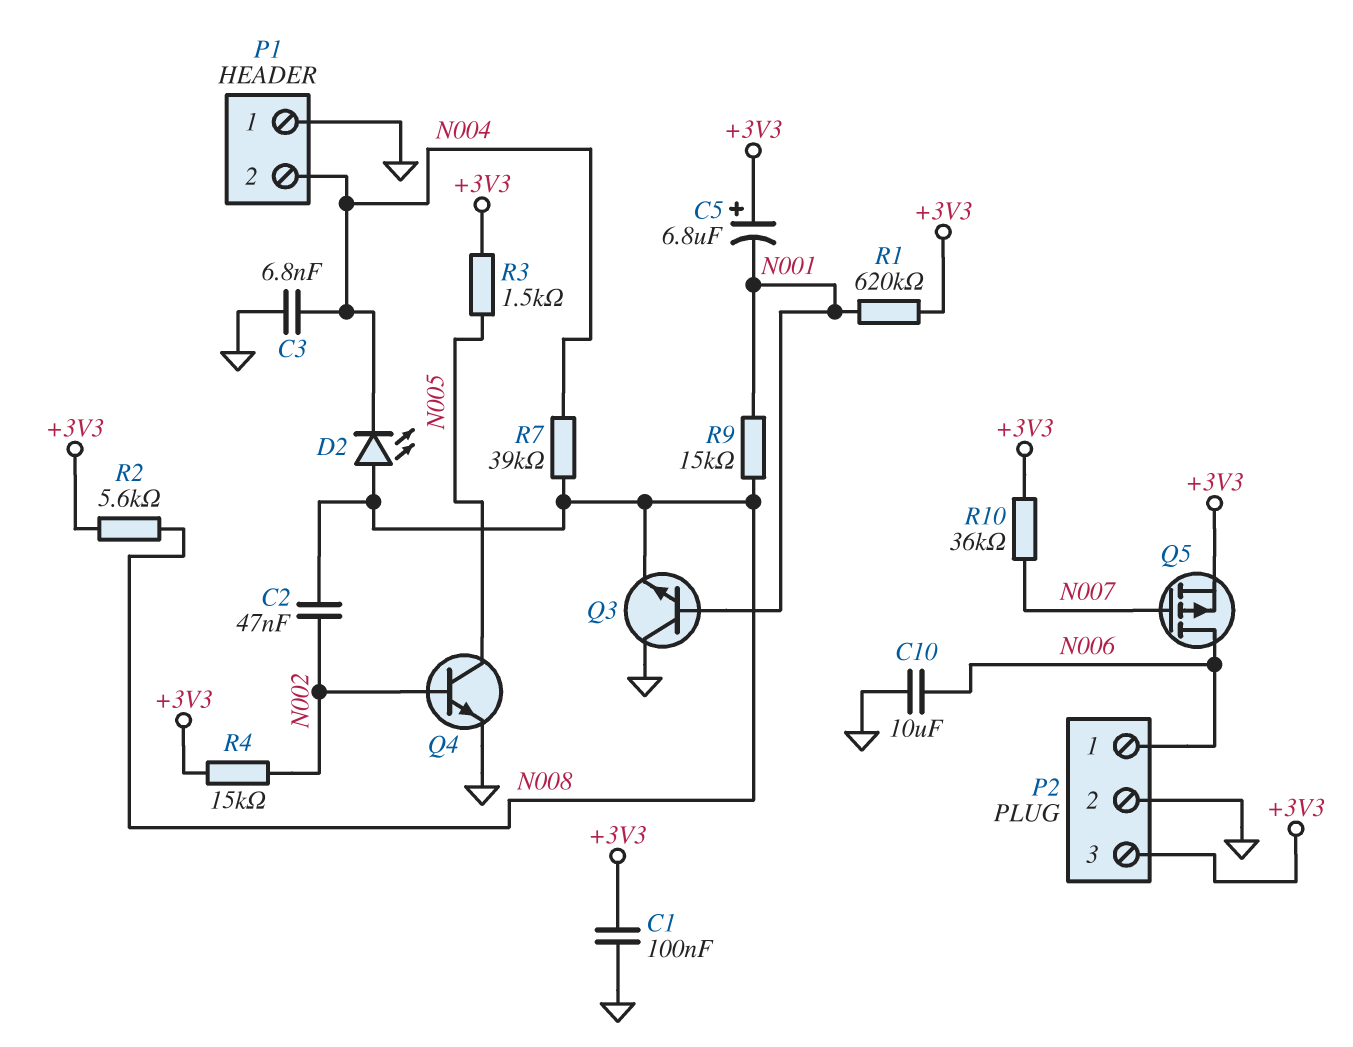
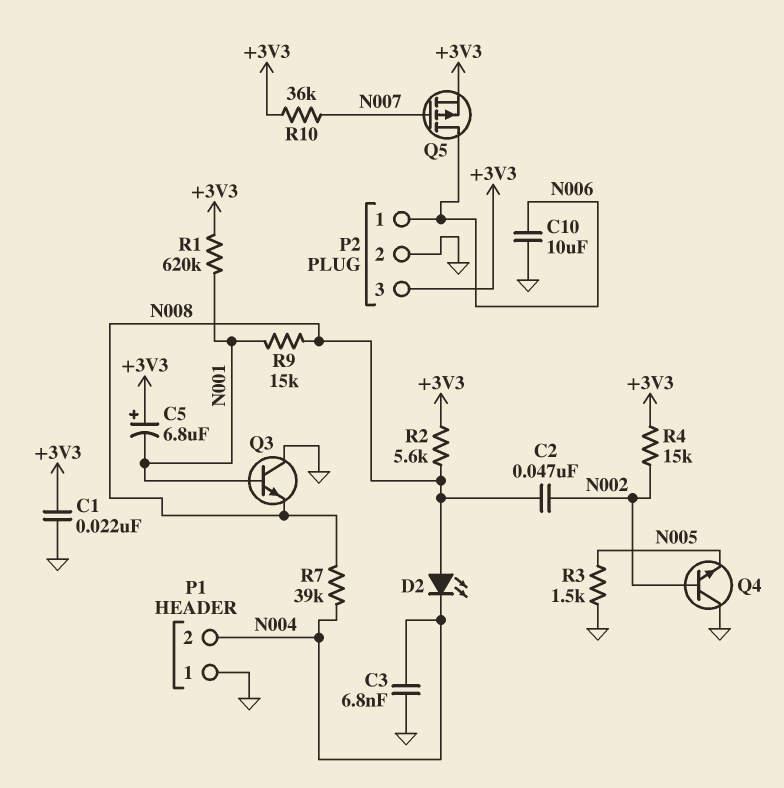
C1: 100nF (+3V3, GND) -> 22nF (+3V3, GND)
Q4: NPN (B N002, C N005, E GND) -> NPN (B N002, C GND, E N005)
R3: 1.5k (+3V3, N005) -> 1.5k (GND, N005)

